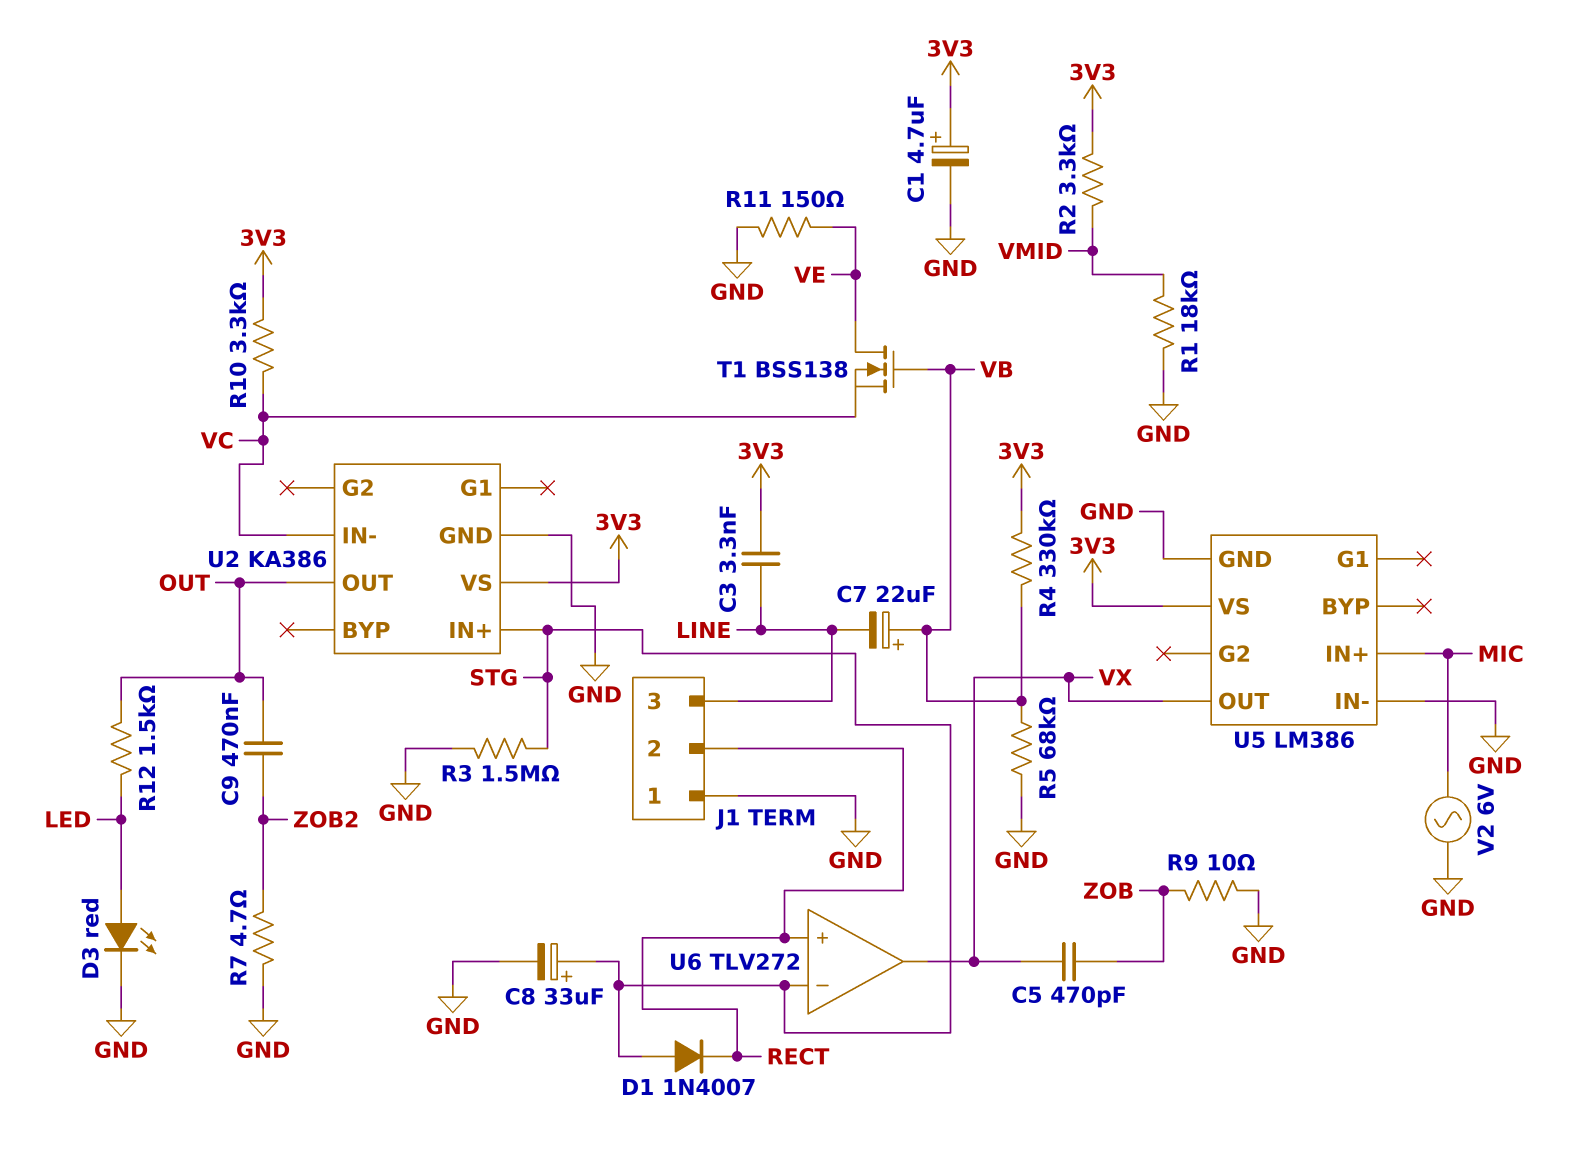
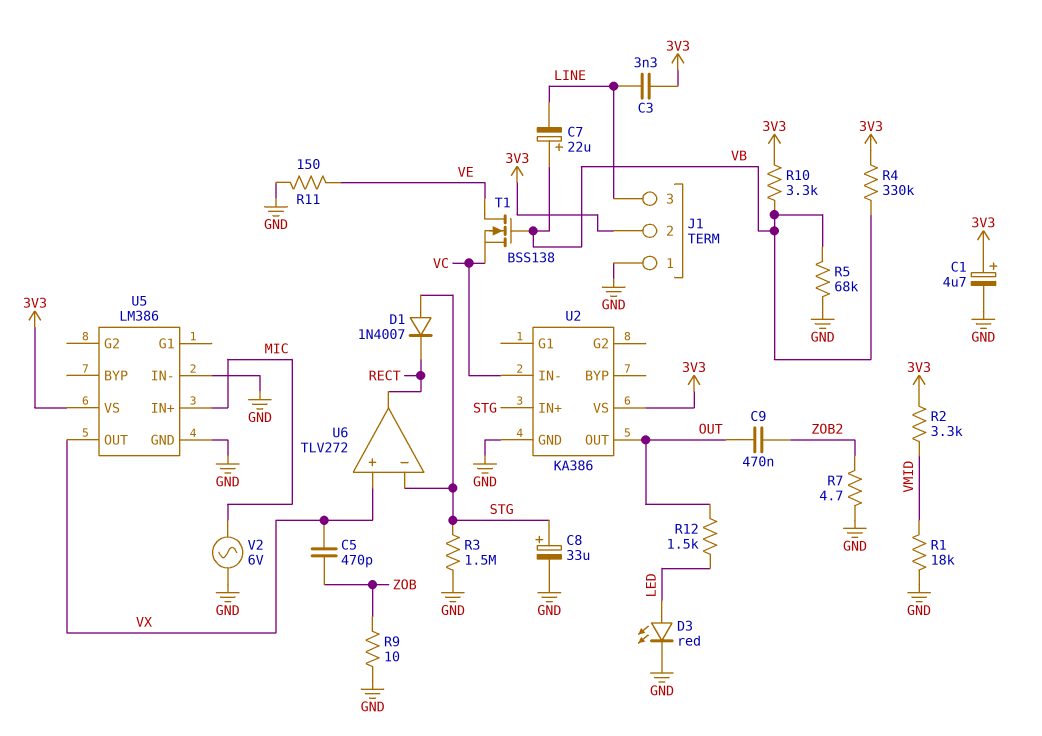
J1 pin 2: RECT -> 3V3
R10: 3.3k (3V3, VC) -> 3.3k (3V3, VB)
U6 pin in+: RECT -> VX
U6 pin out: VX -> RECT

